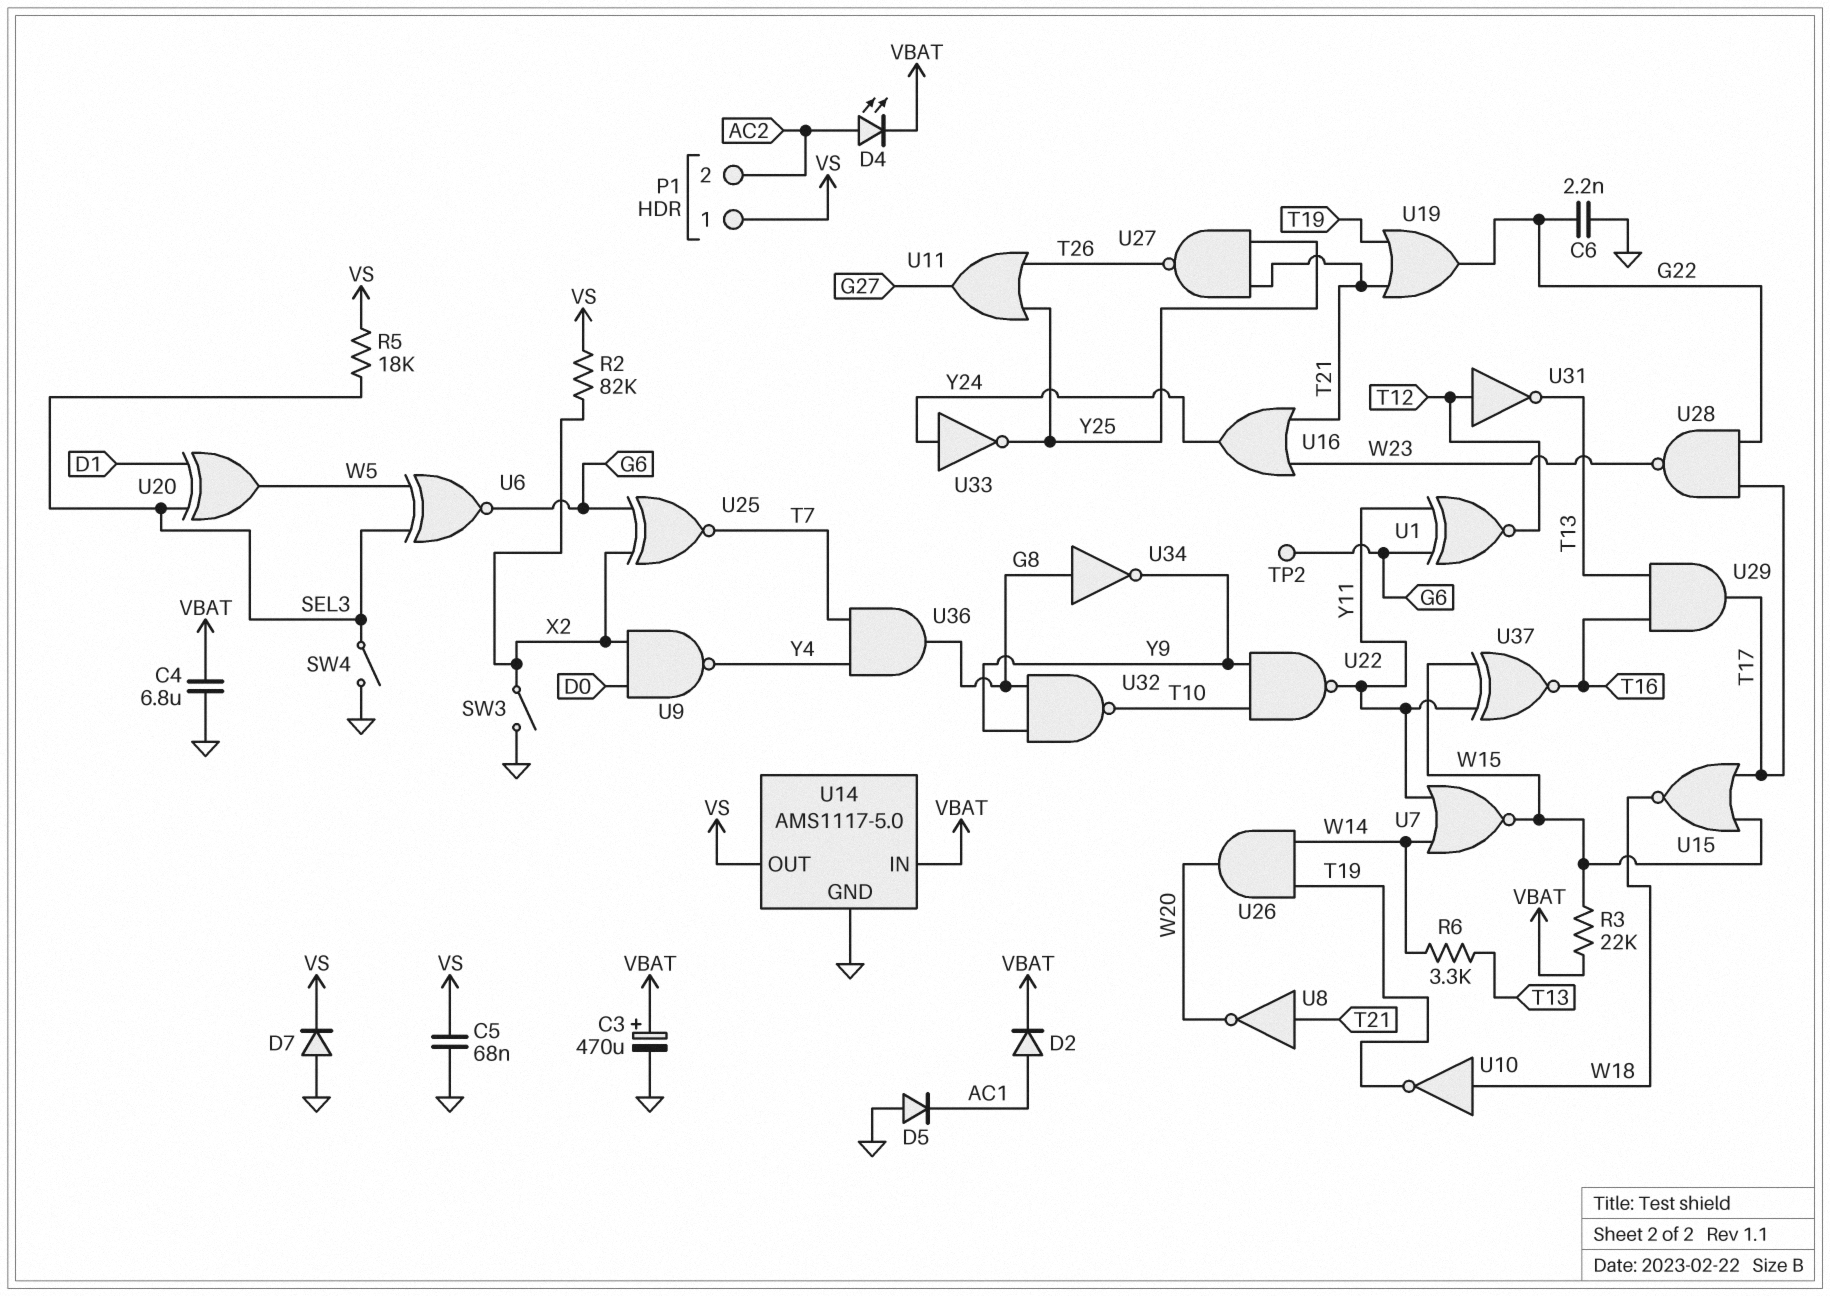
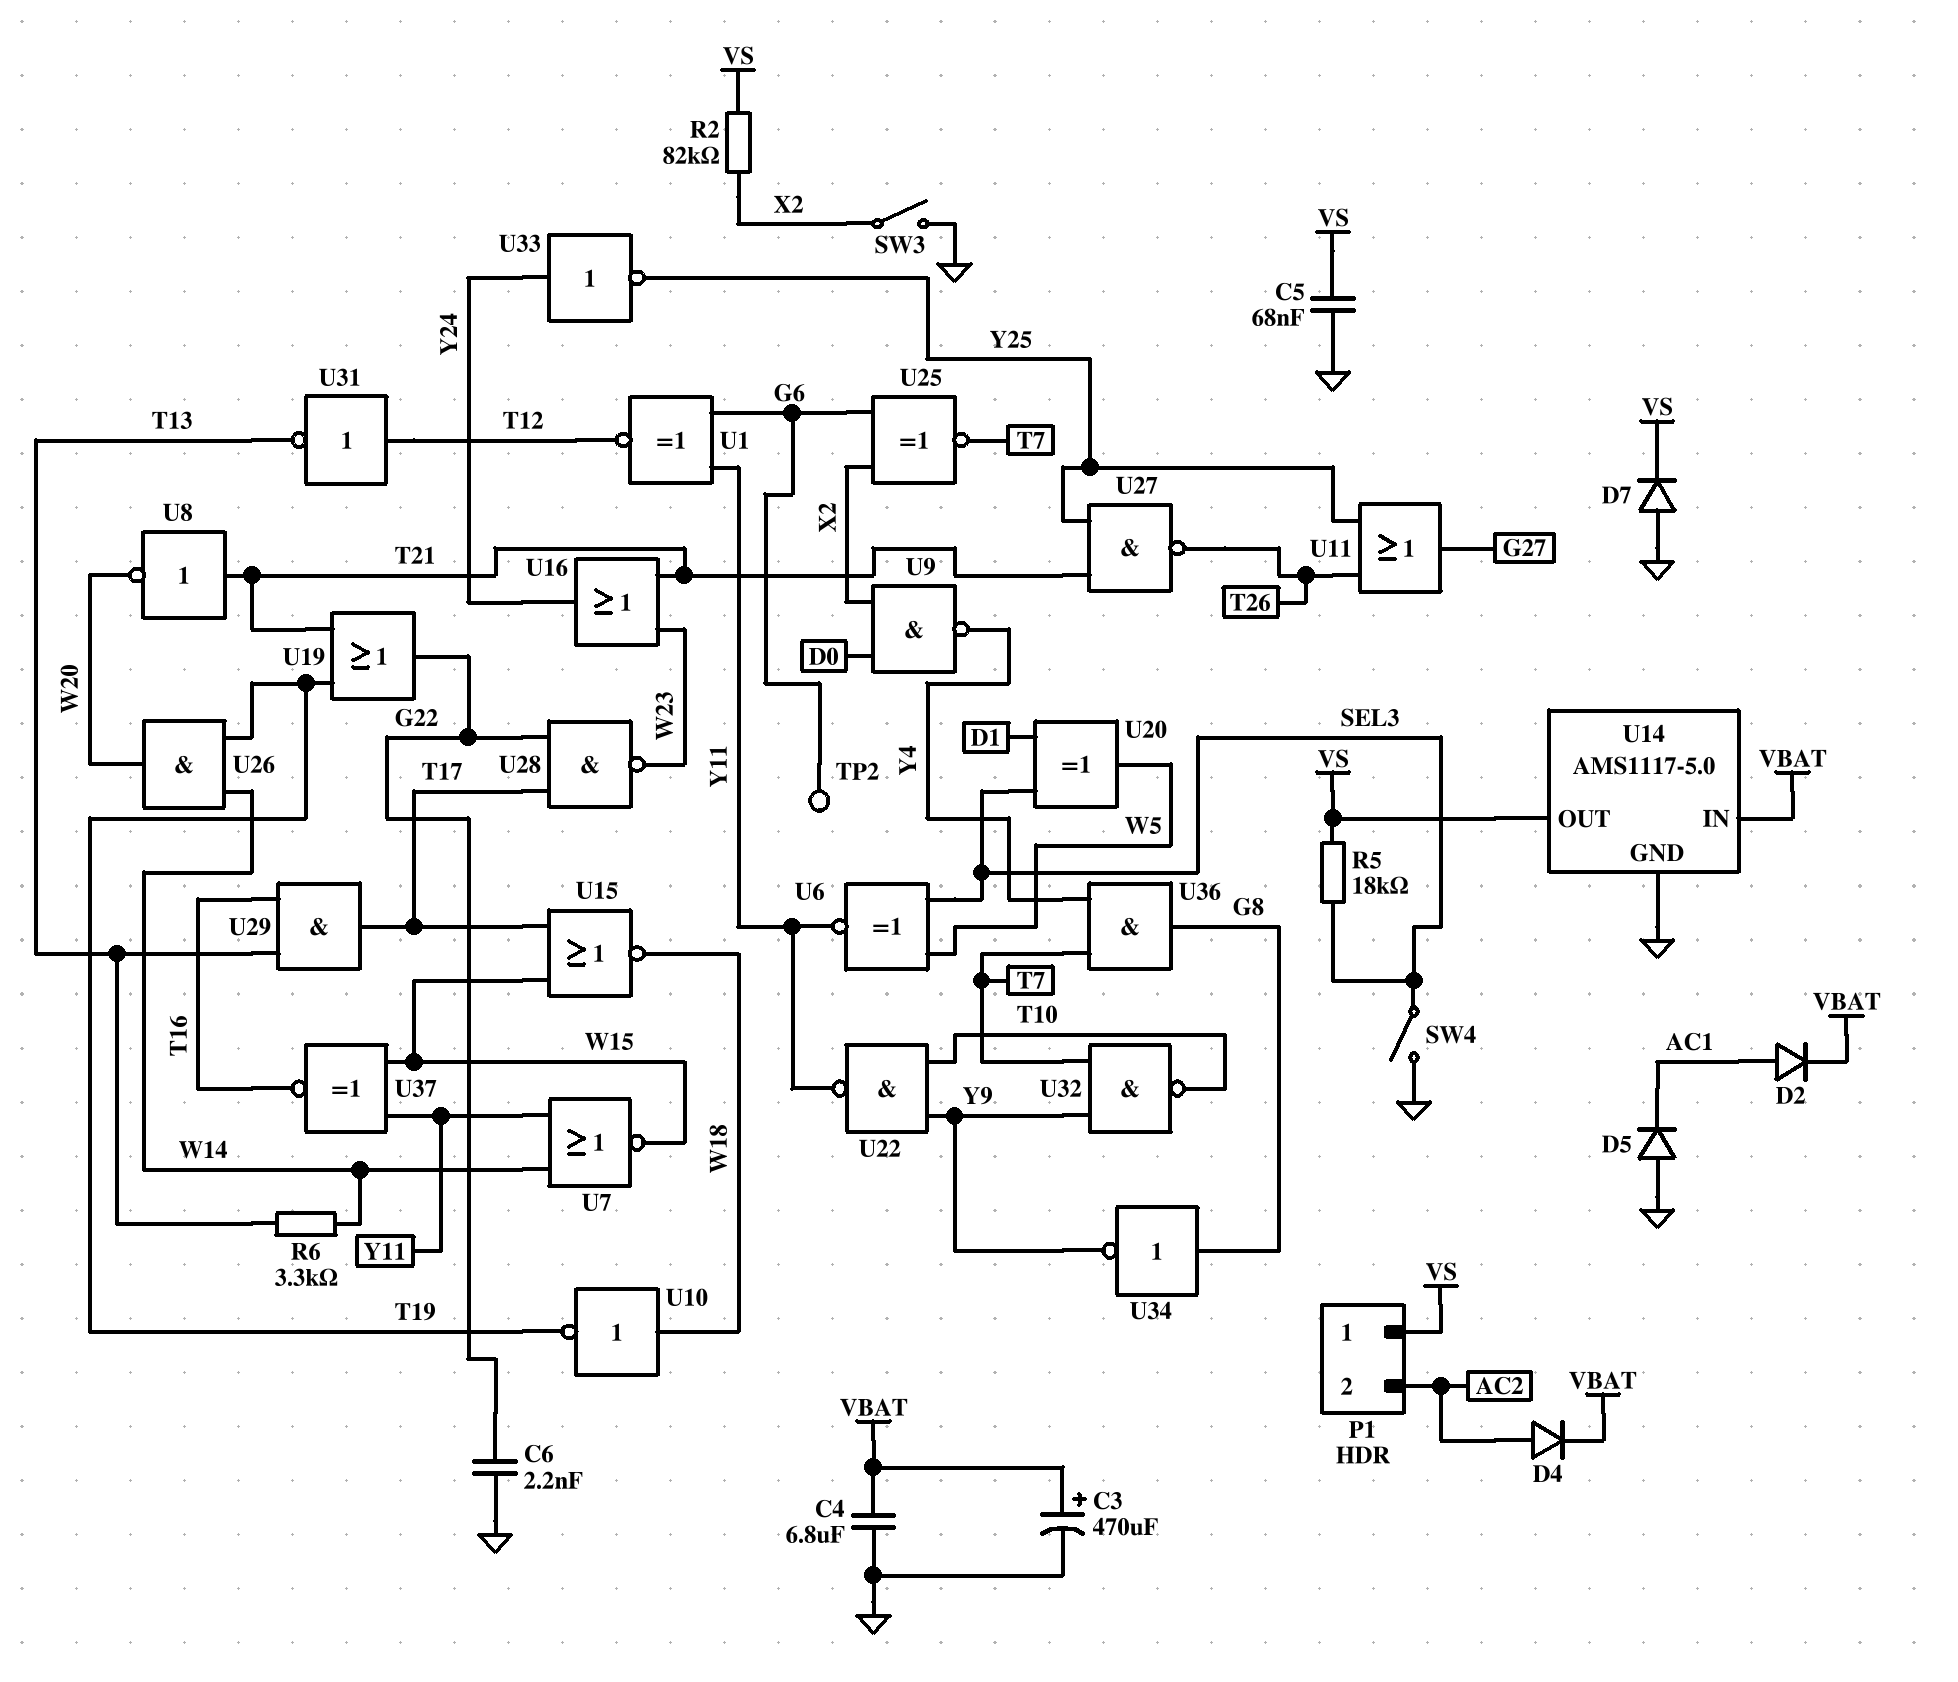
D4: LED (A AC2, K VBAT) -> diode (A AC2, K VBAT)
R3: 22k (VBAT, W15) -> none
U6: XNOR (in SEL3, in W5, out G6) -> XNOR (in SEL3, in W5, out Y11)
U32: NAND (in G8, in Y9, out T10) -> NAND (in T7, in Y9, out T10)

